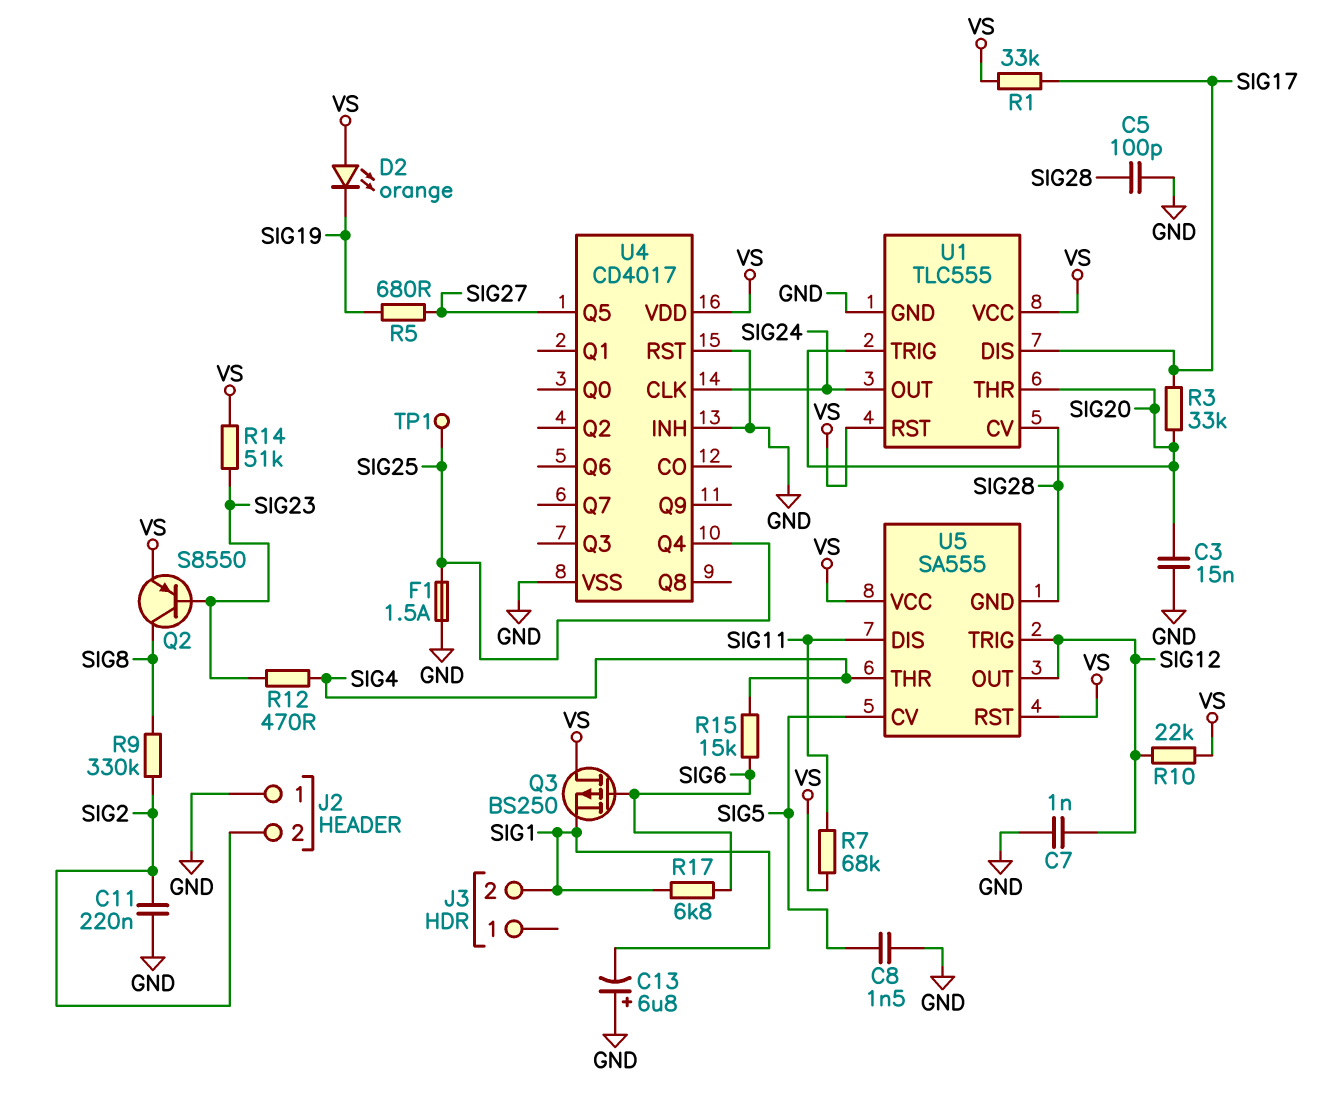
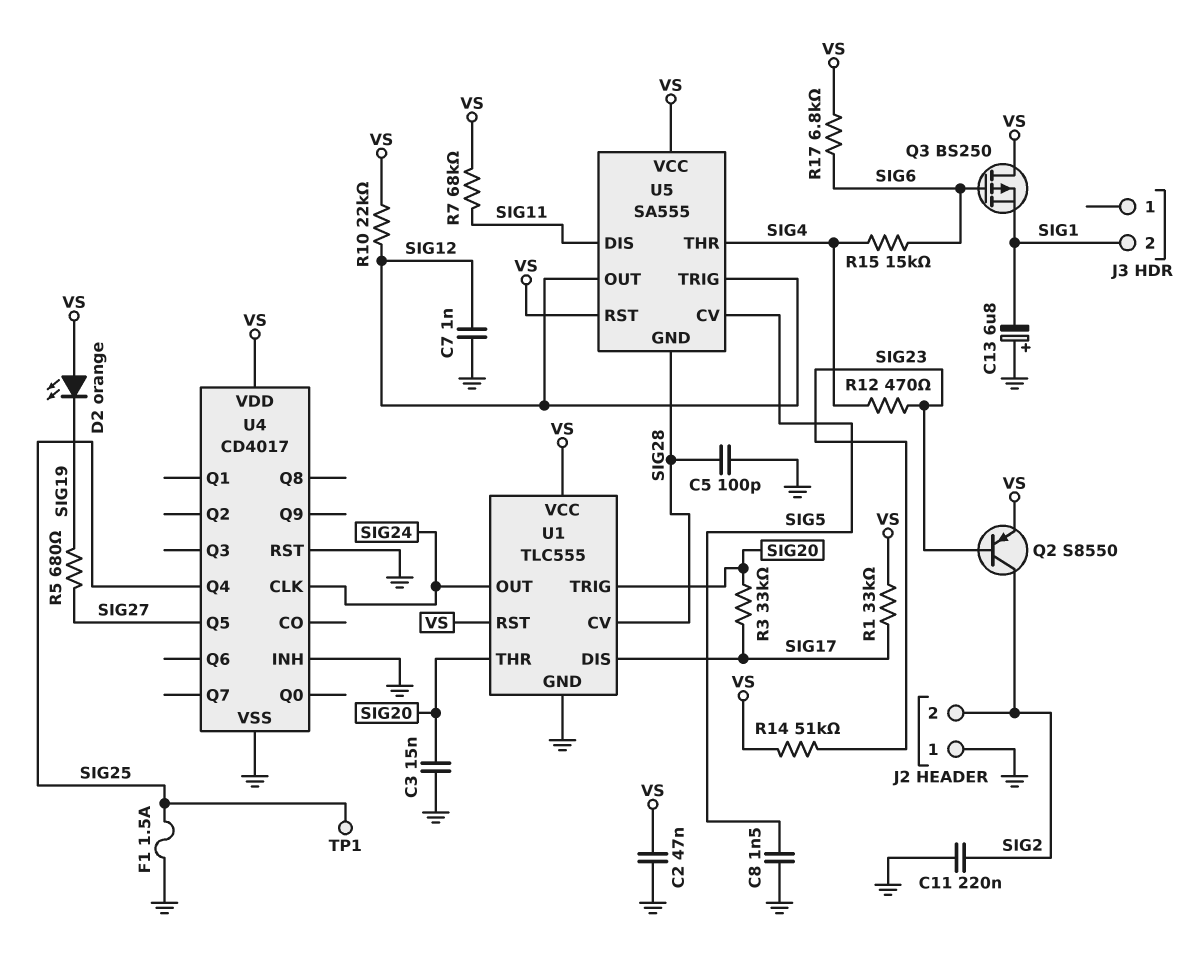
C2: none -> 47nF (GND, VS)
Q2: PNP S8550 (B SIG23, C SIG8, E VS) -> PNP S8550 (B SIG23, C SIG2, E VS)
R9: 330k (SIG2, SIG8) -> none
R17: 6.8k (SIG1, SIG6) -> 6.8k (SIG6, VS)

